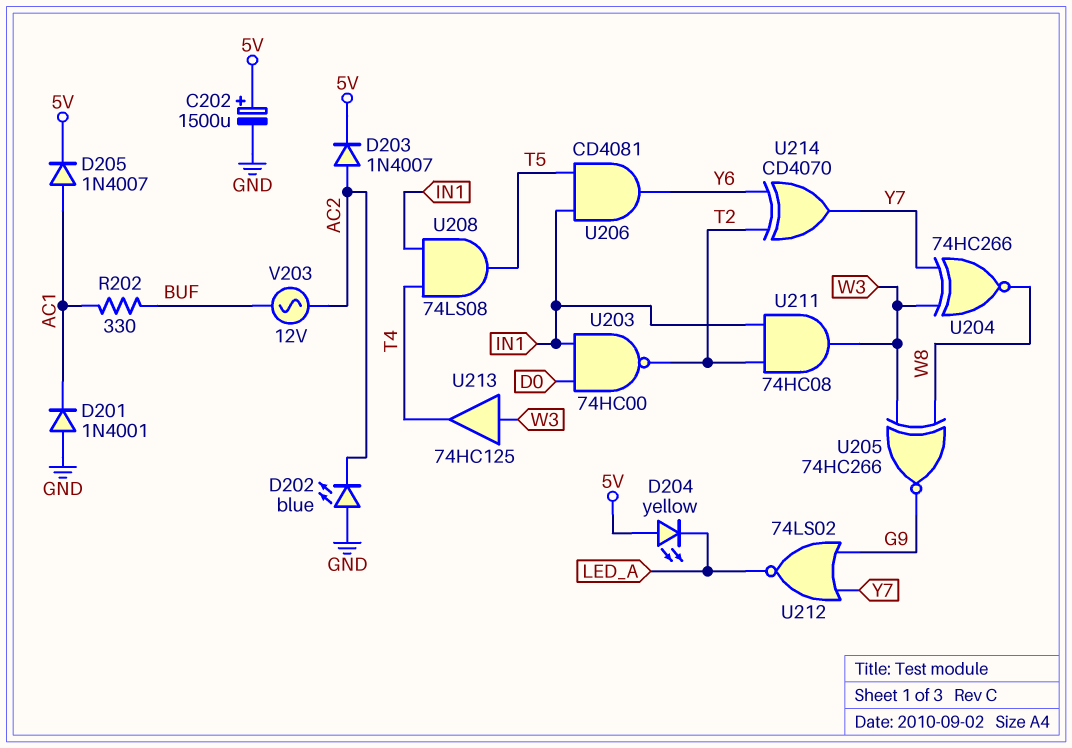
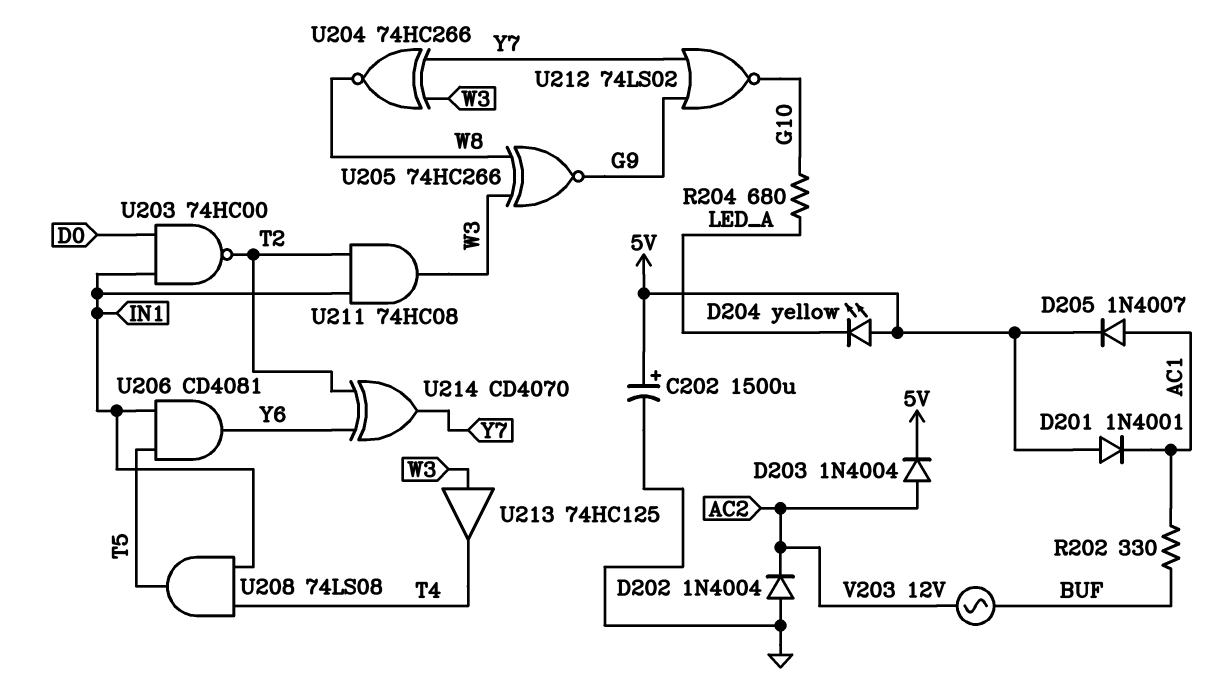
D201: diode 1N4001 (A GND, K AC1) -> diode 1N4001 (A 5V, K AC1)
D202: LED blue (A GND, K AC2) -> diode 1N4004 (A GND, K AC2)
D203: diode 1N4007 (A AC2, K 5V) -> diode 1N4004 (A AC2, K 5V)
R204: none -> 680 (G10, LED_A)
U212: NOR 74LS02 (in G9, in Y7, out LED_A) -> NOR 74LS02 (in G9, in Y7, out G10)

